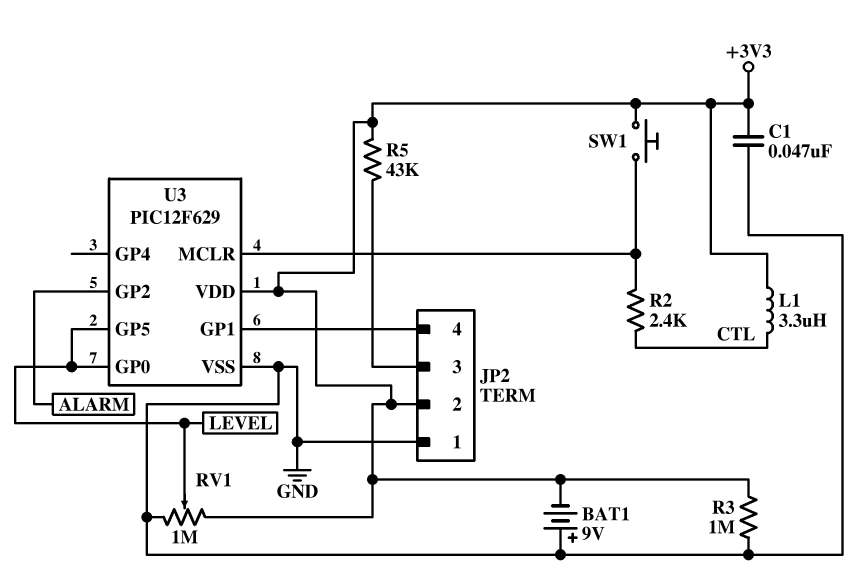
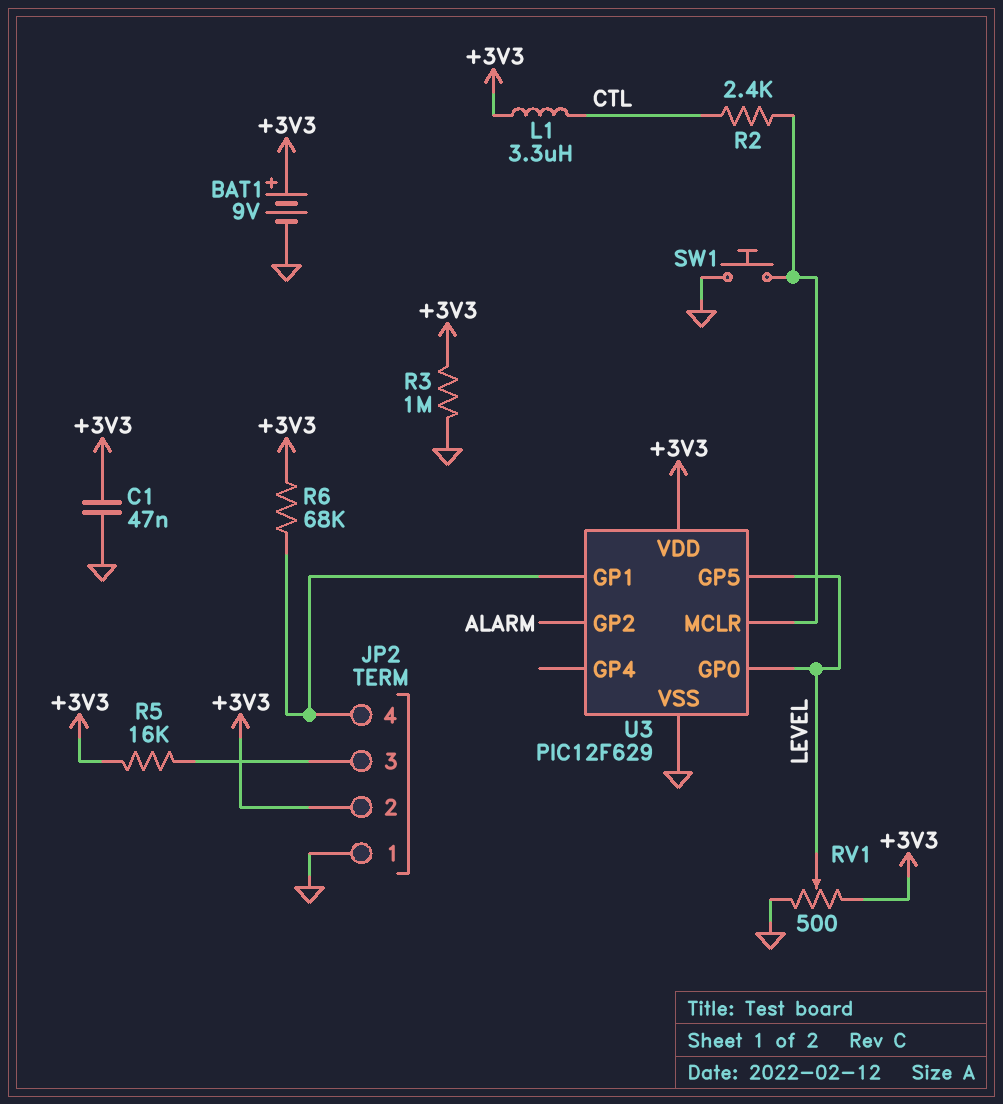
BAT1: 9V (plus GND, minus +3V3) -> 9V (plus +3V3, minus GND)
R5: 43k (+3V3, JP2/3) -> 16k (+3V3, JP2/3)
R6: none -> 68k (+3V3, JP2/4)
RV1: 1M (+3V3, GND, wiper LEVEL) -> 500 (+3V3, GND, wiper LEVEL)
SW1: button (+3V3, U3/MCLR) -> button (GND, U3/MCLR)

